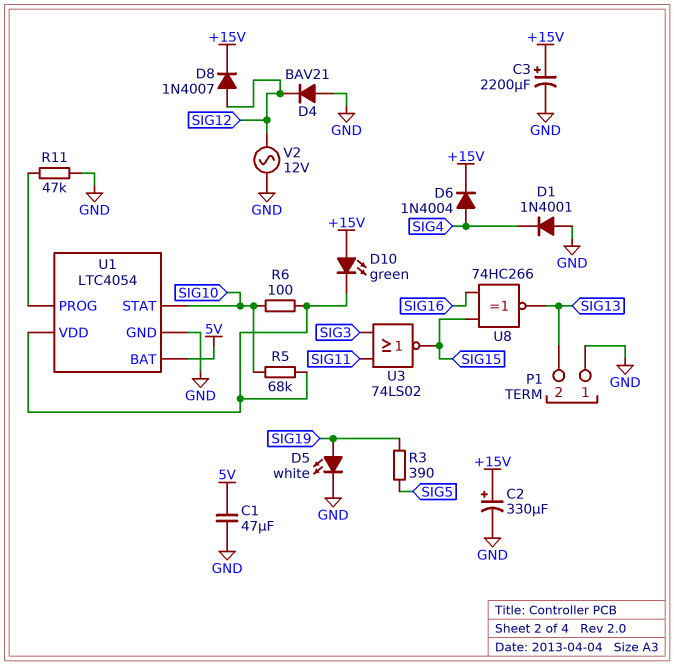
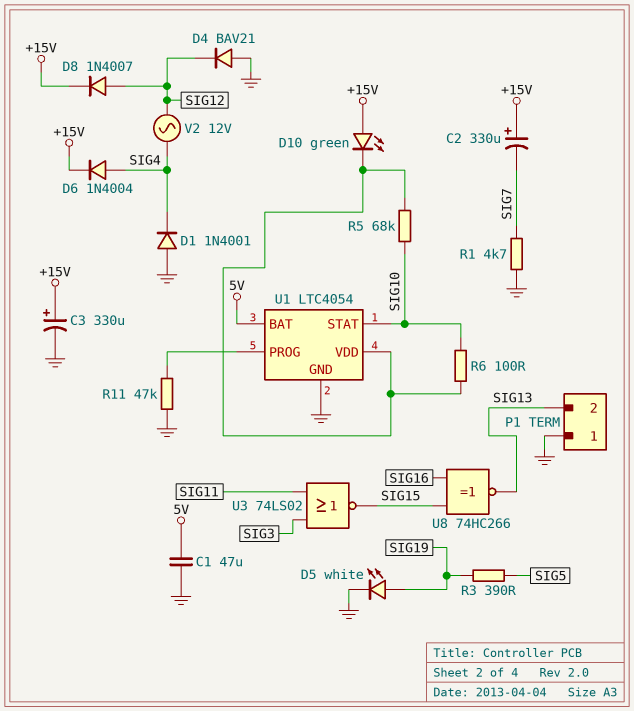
C2: 330uF (plus +15V, minus GND) -> 330uF (plus +15V, minus SIG7)
C3: 2200uF (plus +15V, minus GND) -> 330uF (plus +15V, minus GND)
R1: none -> 4.7k (GND, SIG7)
V2: AC 12V (GND, SIG12) -> AC 12V (SIG4, SIG12)

